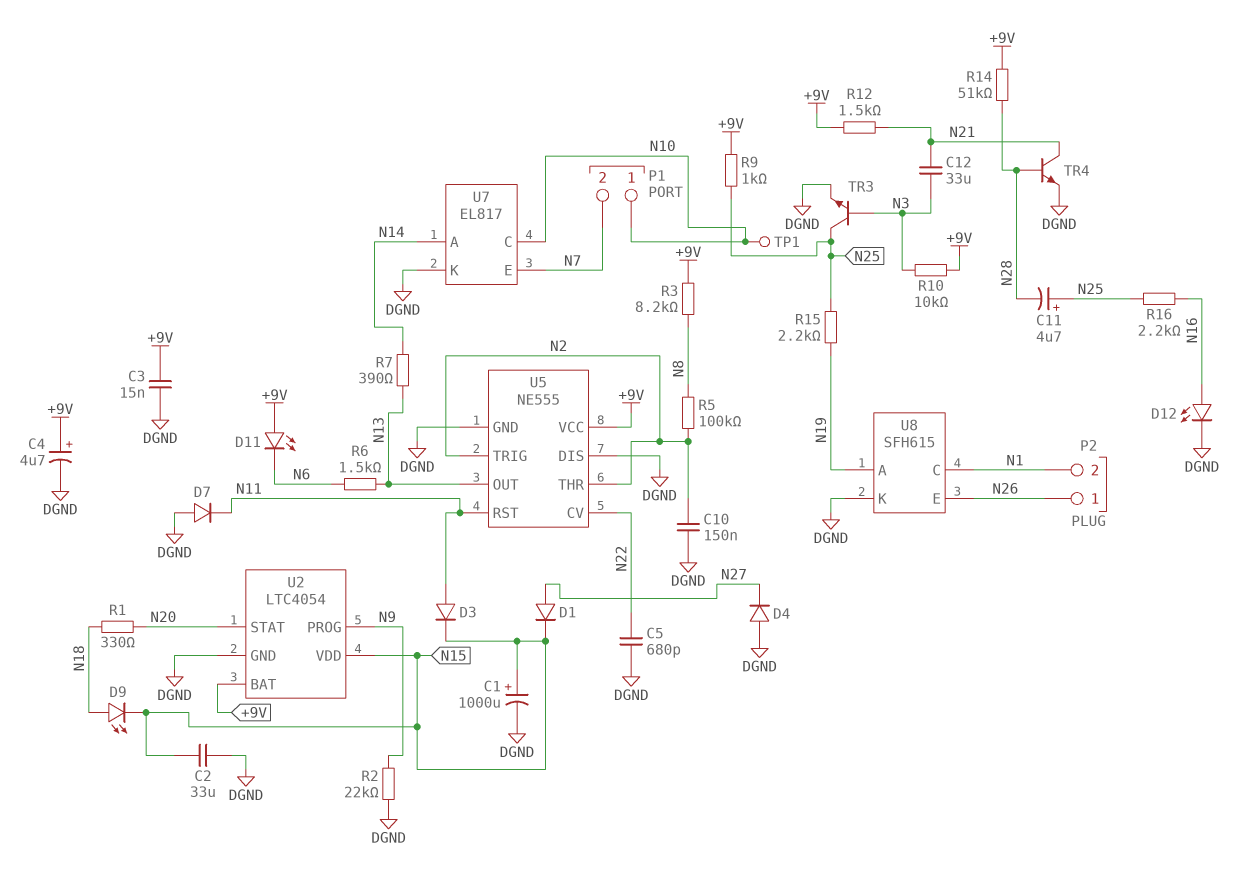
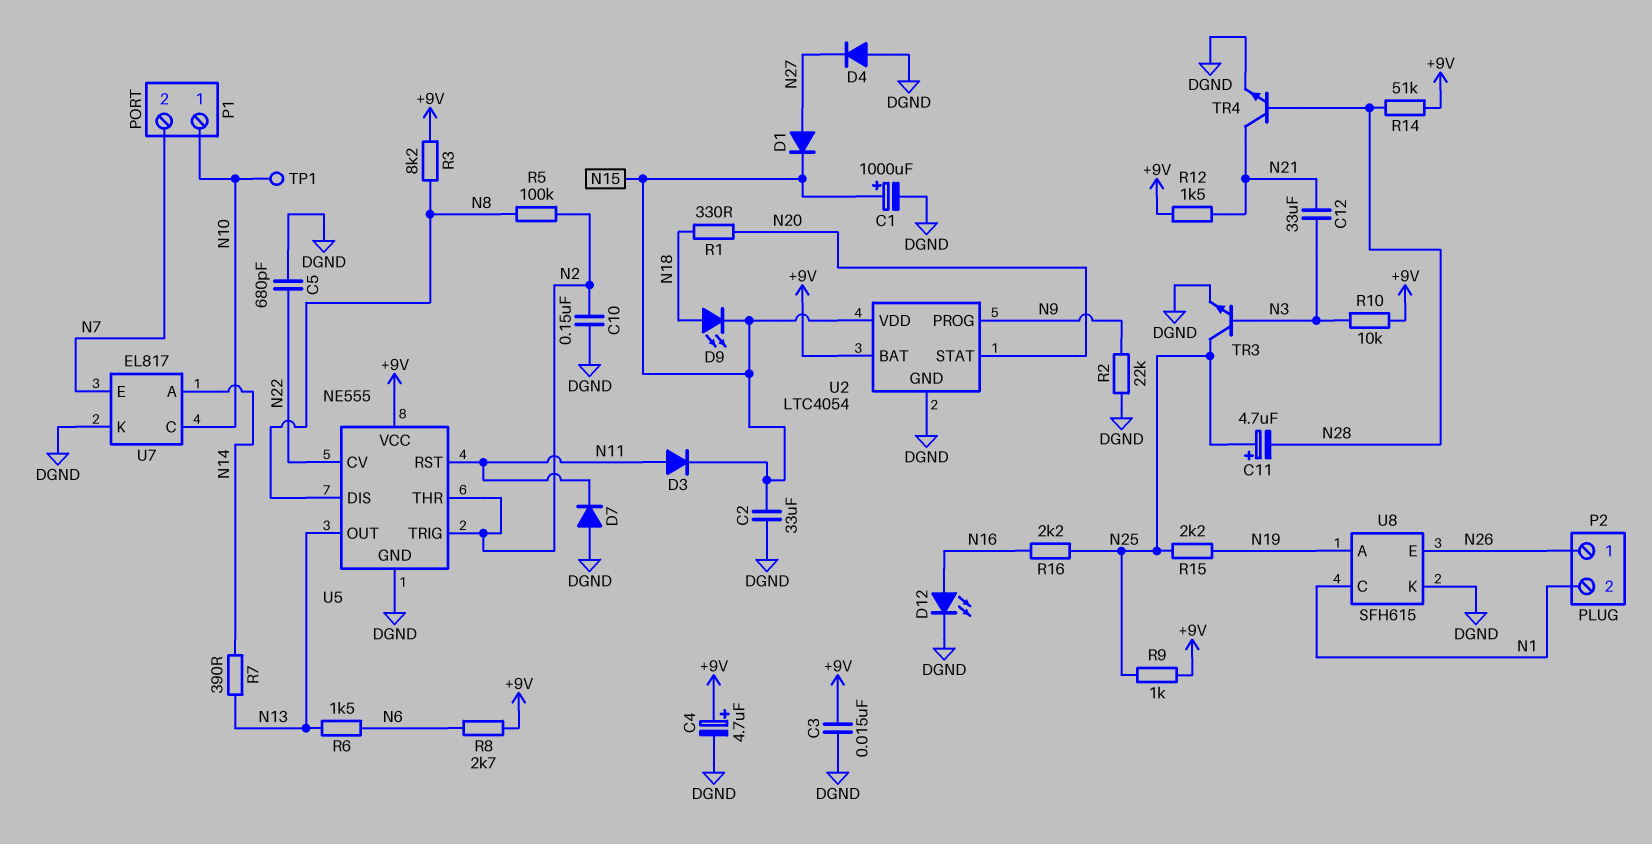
D11: LED (A +9V, K N6) -> none
R8: none -> 2.7k (+9V, N6)
U5 pin DIS: DGND -> N8

